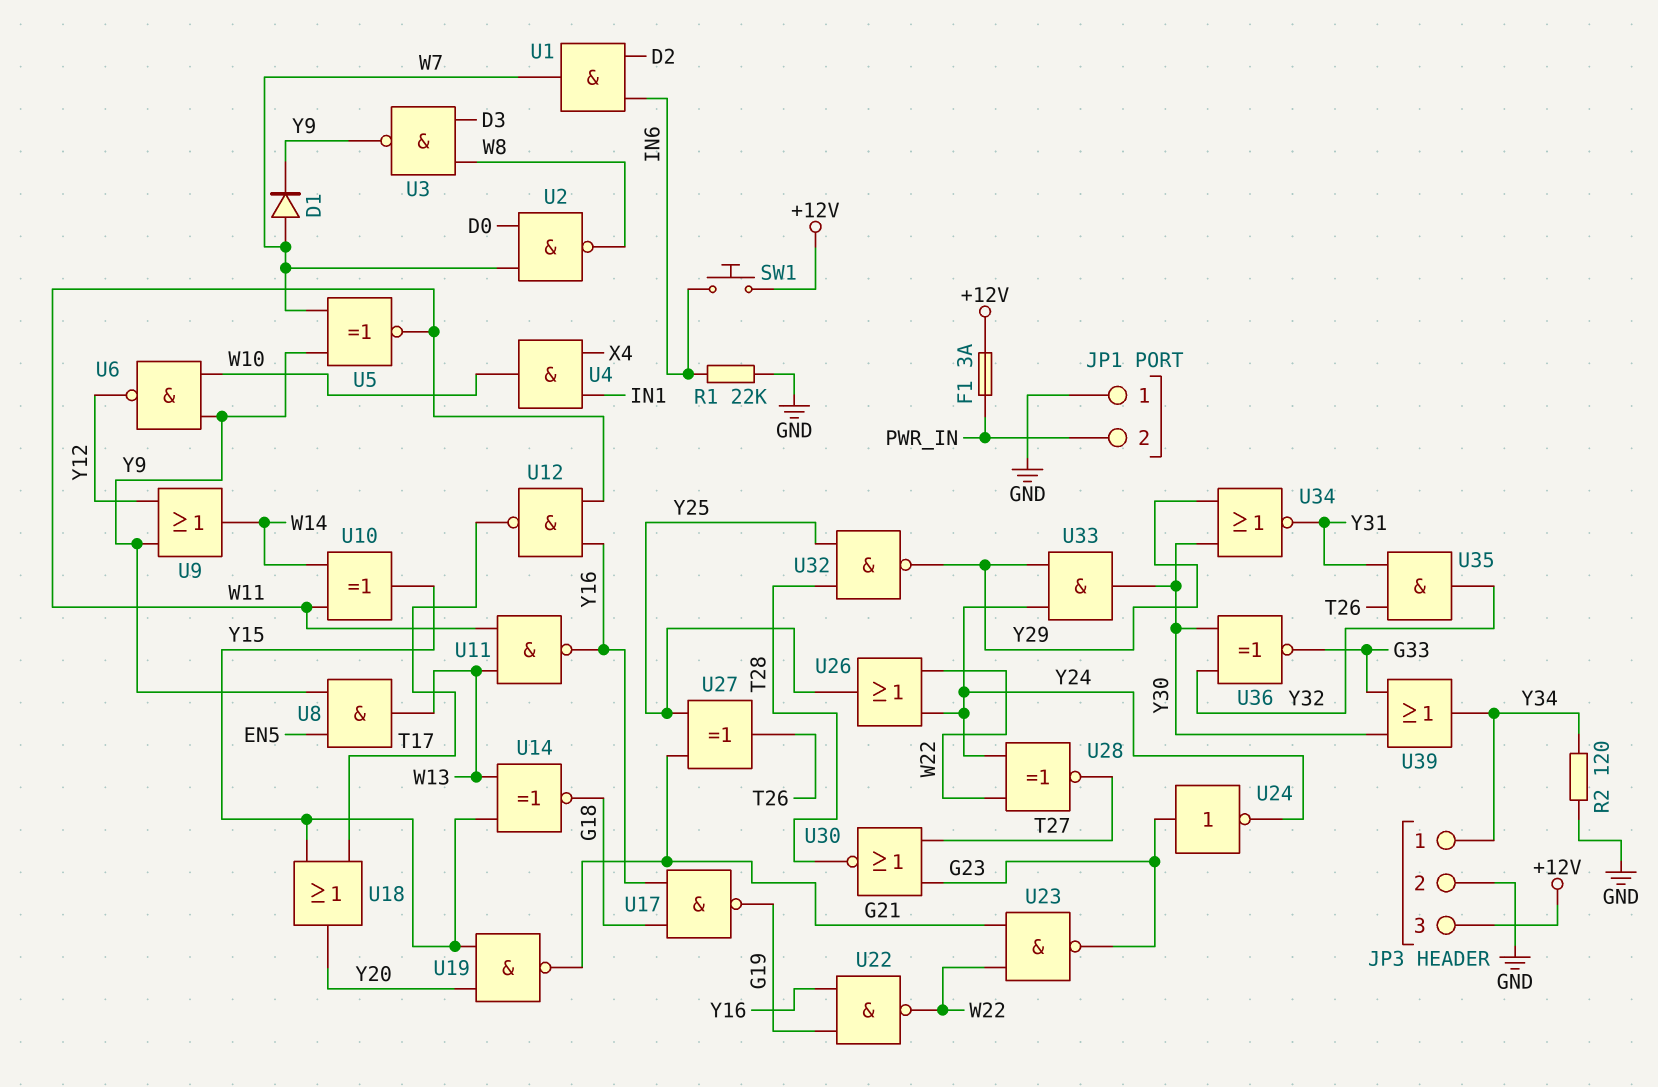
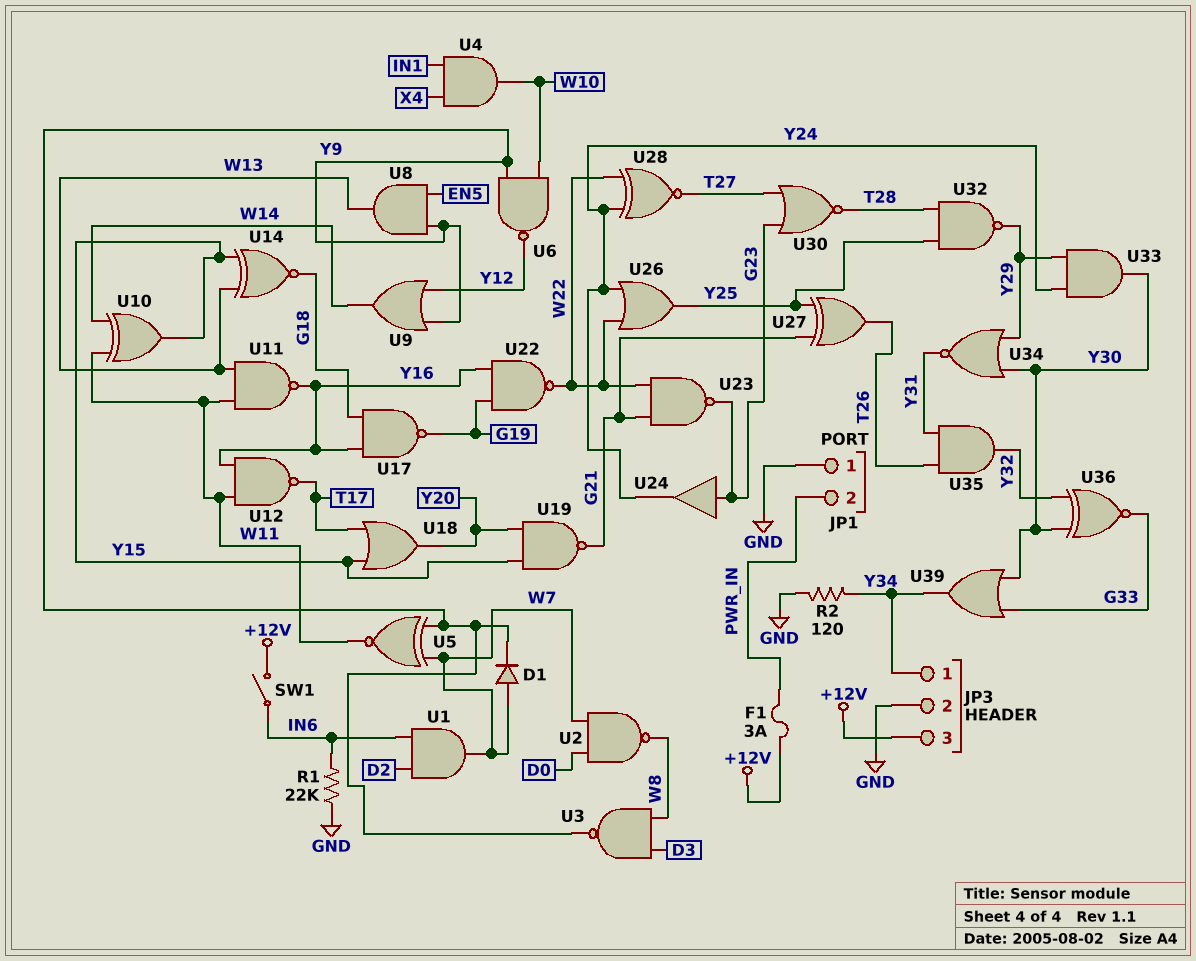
SW1: button (+12V, IN6) -> switch (+12V, IN6)
U24: NOT (in G23, out Y24) -> buffer (in G23, out Y24)

